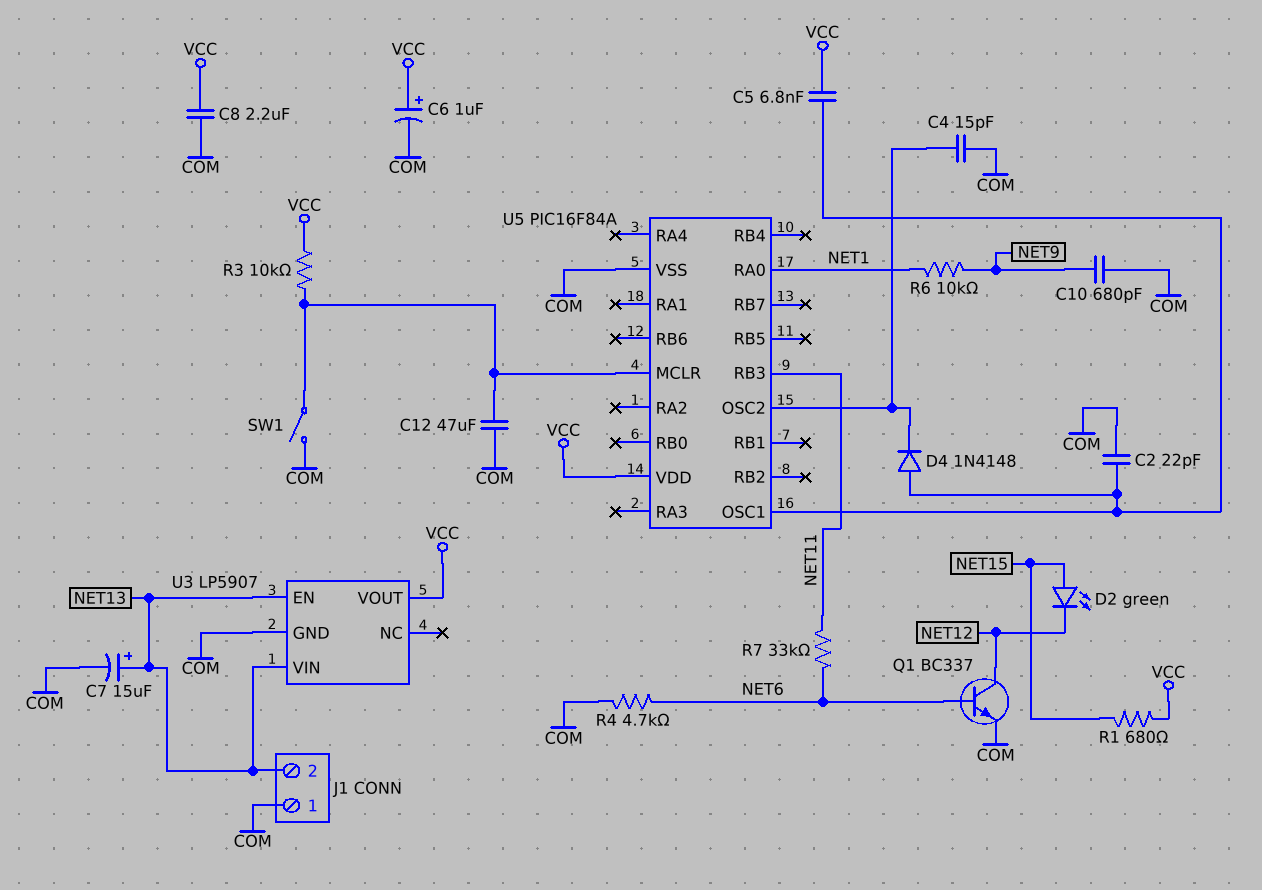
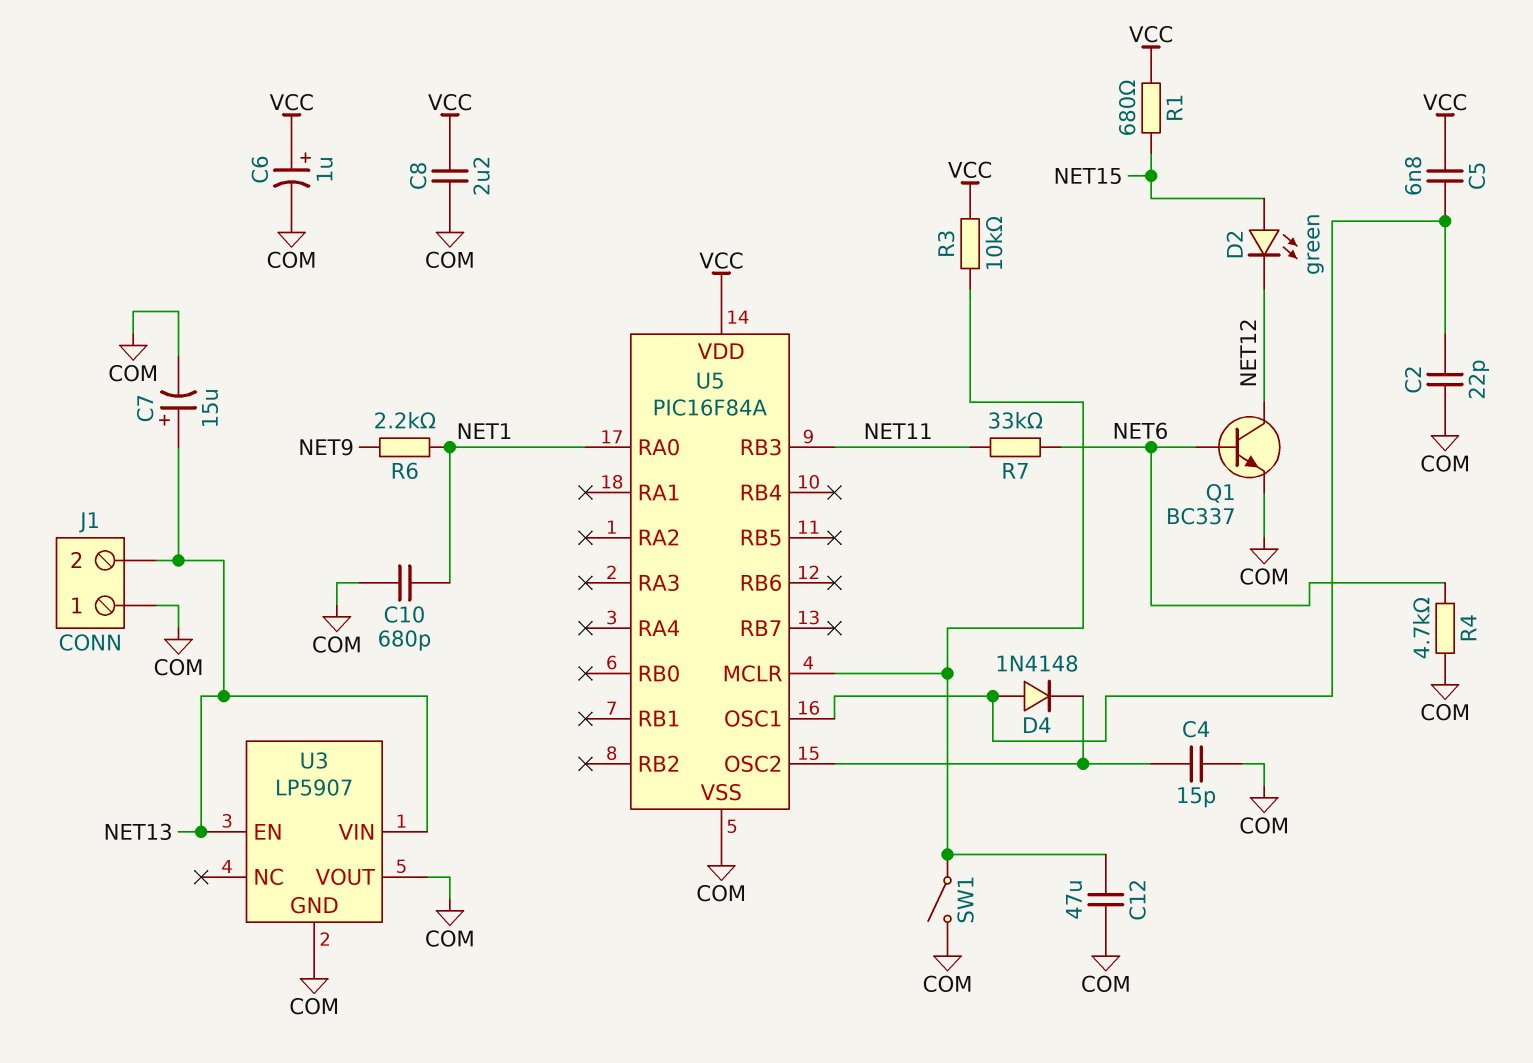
C10: 680pF (COM, NET9) -> 680pF (COM, NET1)
R6: 10k (NET1, NET9) -> 2.2k (NET1, NET9)
U3 pin VOUT: VCC -> COM

